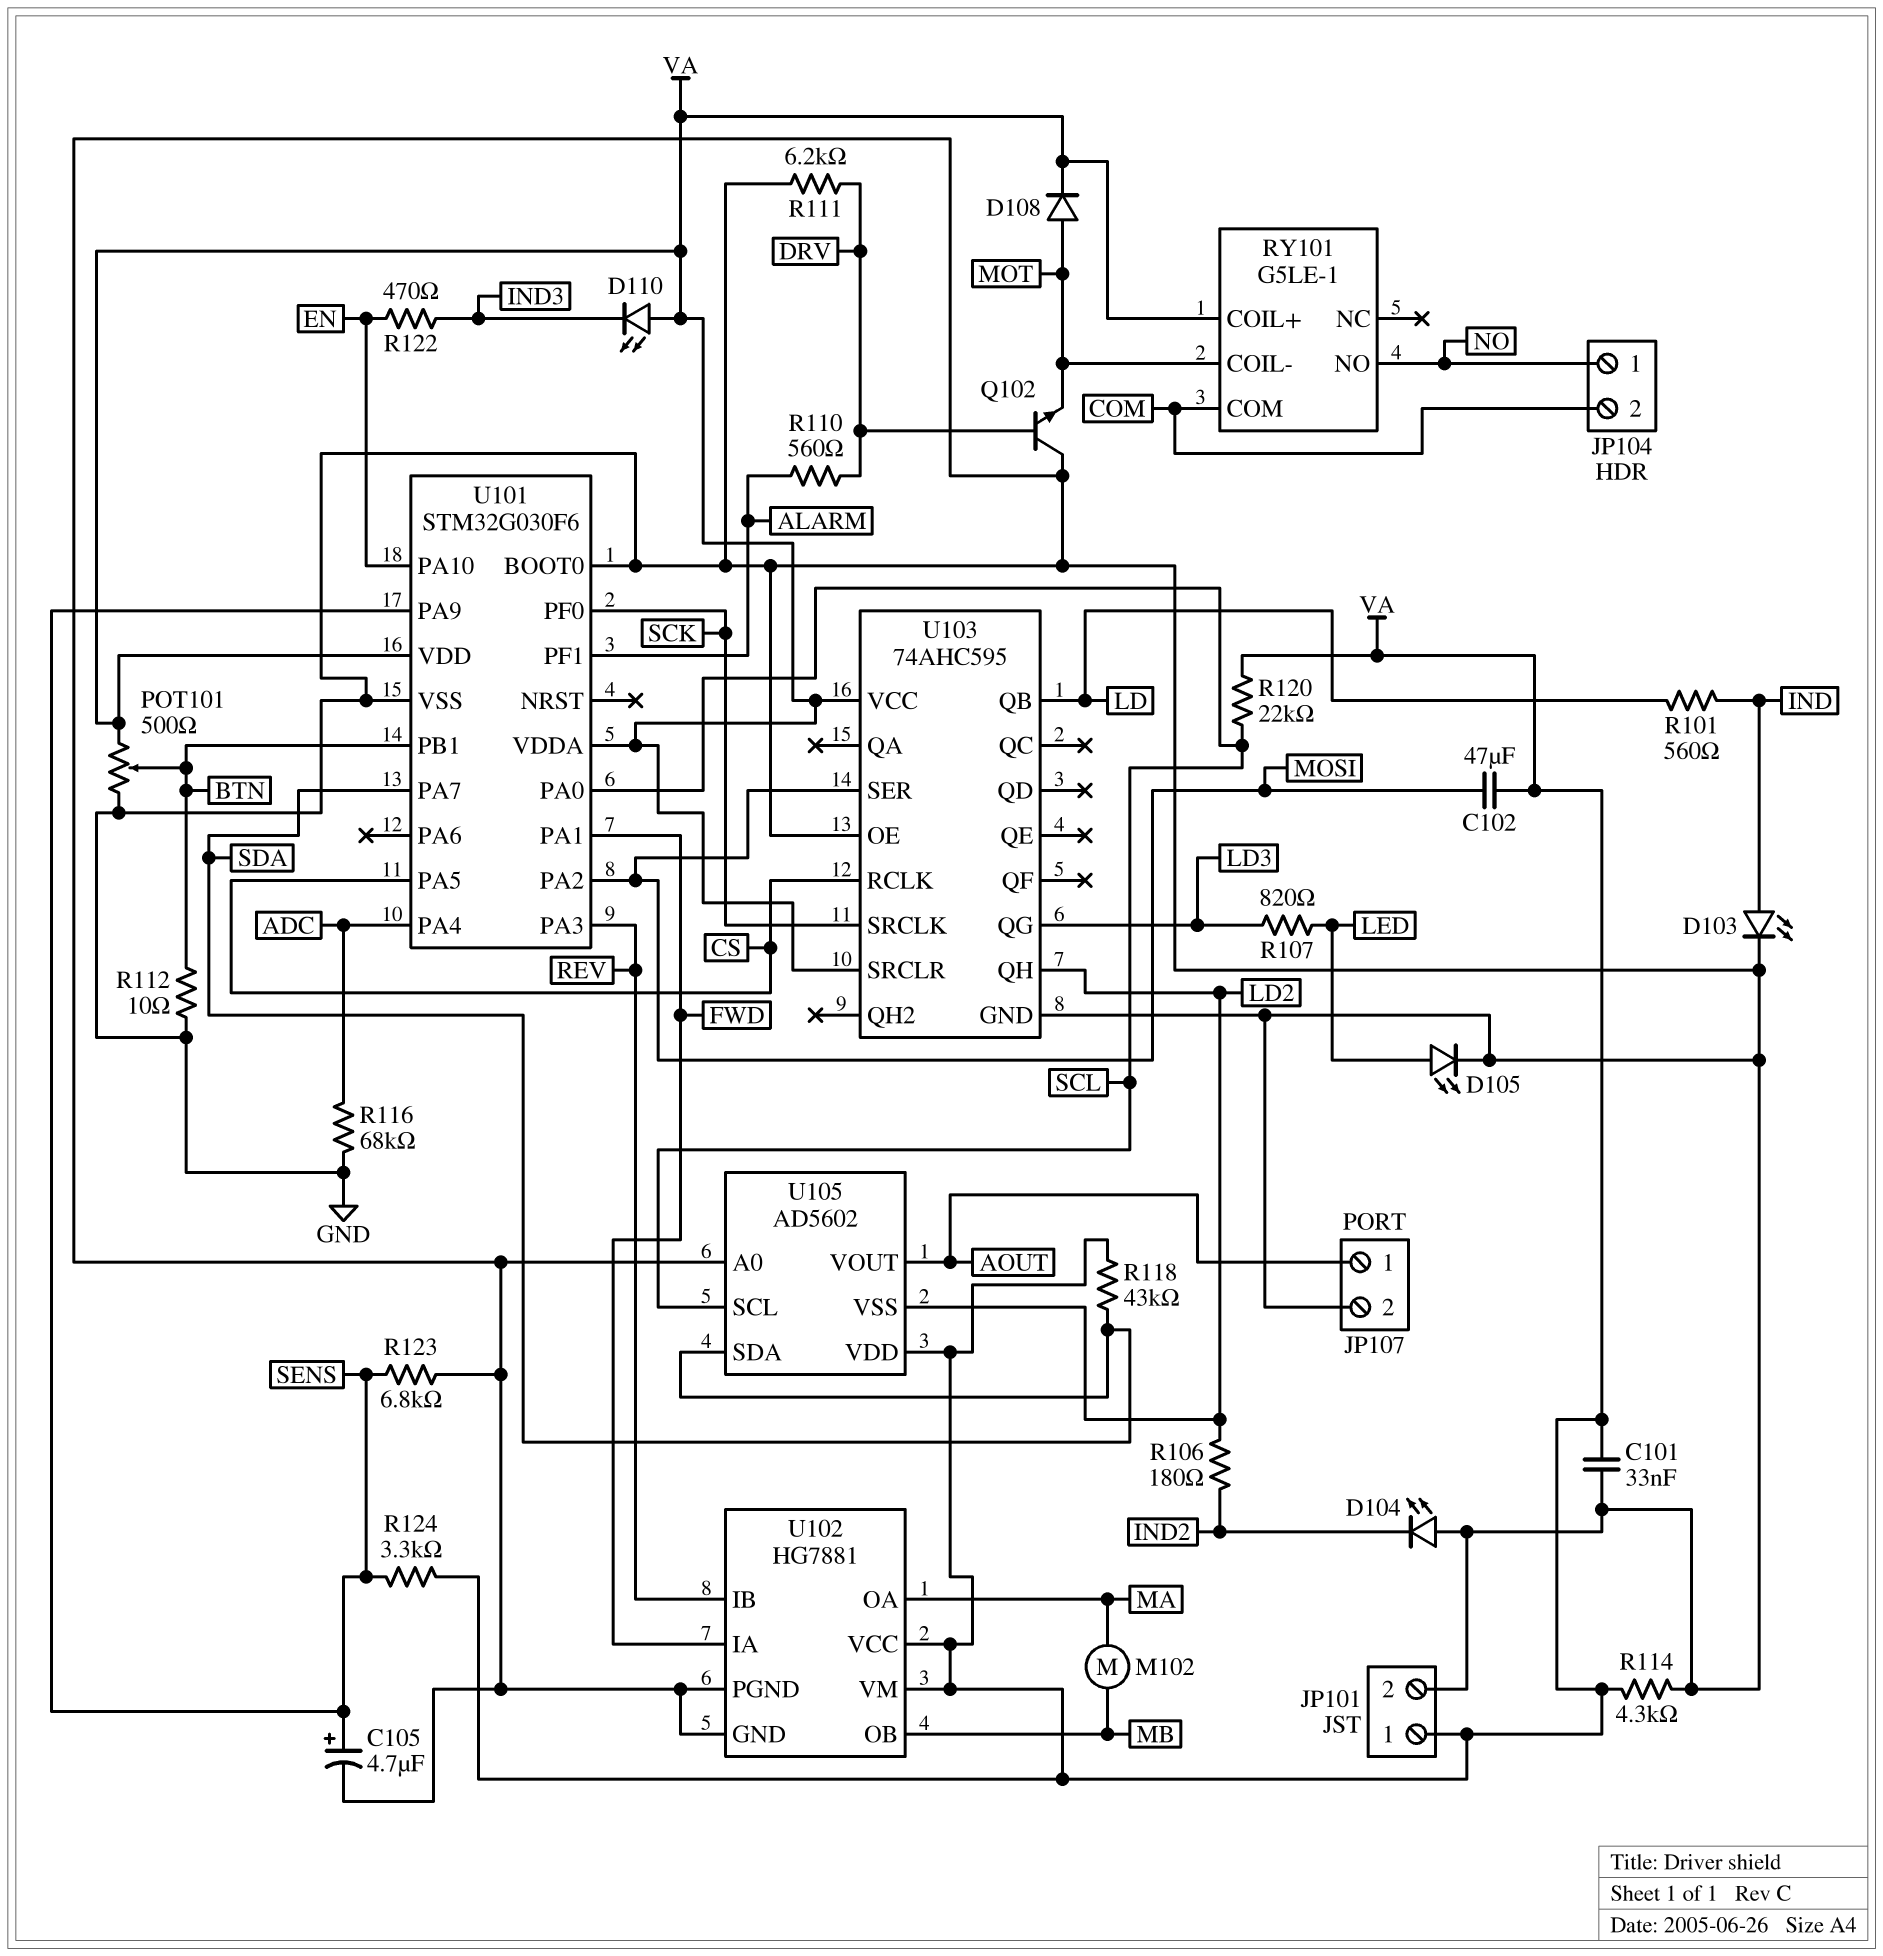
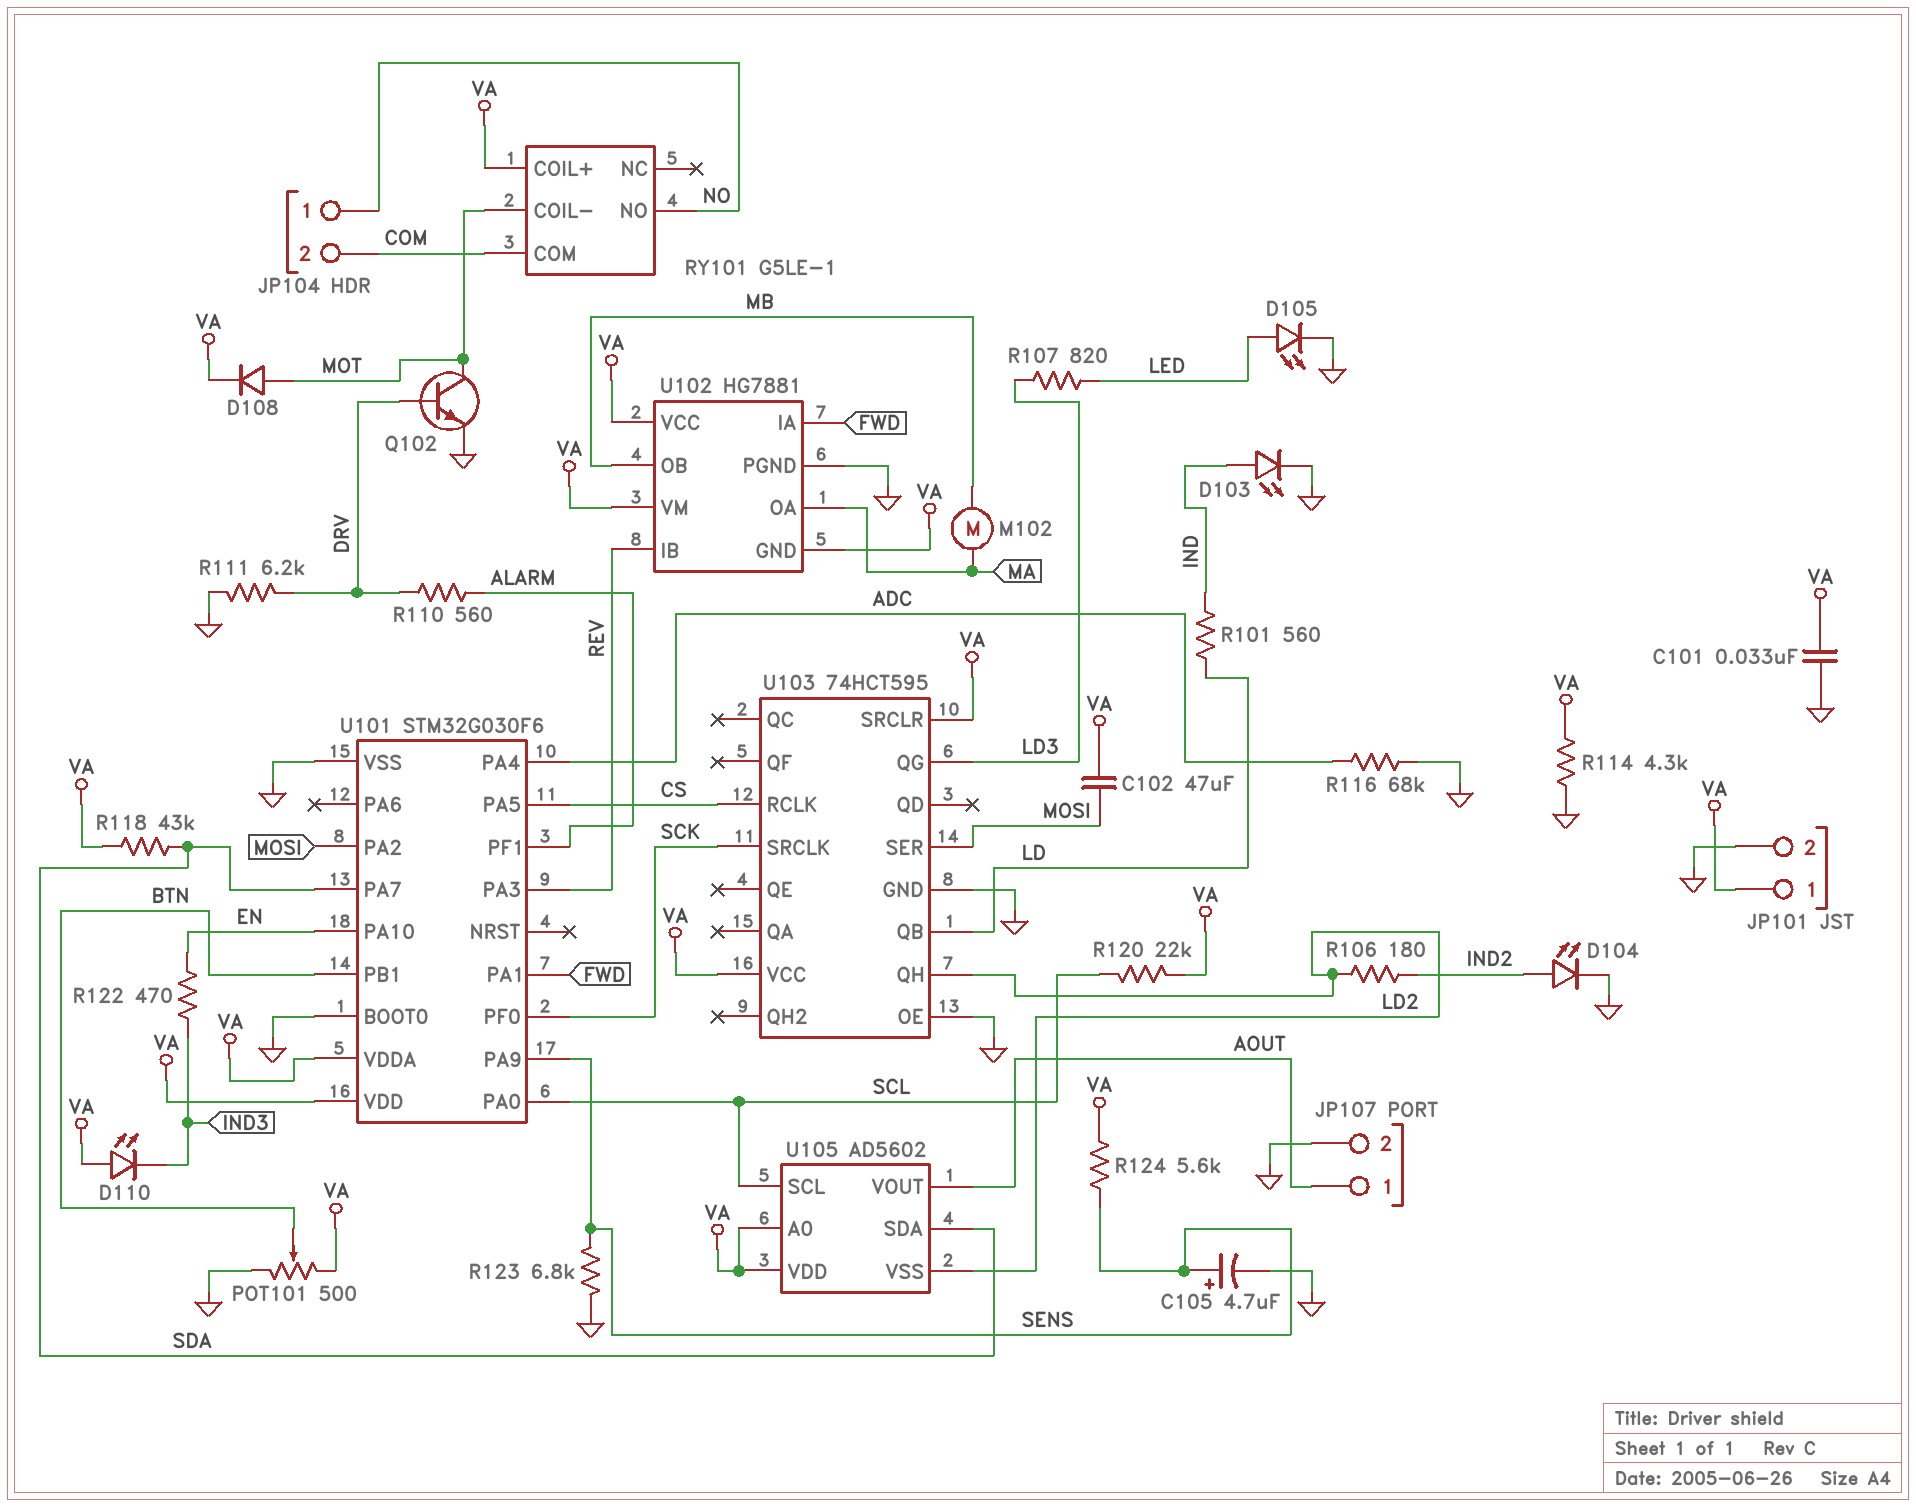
D104: LED (A GND, K IND2) -> LED (A IND2, K GND)
Q102: NPN (B DRV, C GND, E MOT) -> NPN (B DRV, C MOT, E GND)
R112: 10 (BTN, GND) -> none
R124: 3.3k (SENS, VA) -> 5.6k (SENS, VA)
U102 pin GND: GND -> VA
U103: 74AHC595 -> 74HCT595
U105 pin A0: GND -> VA

